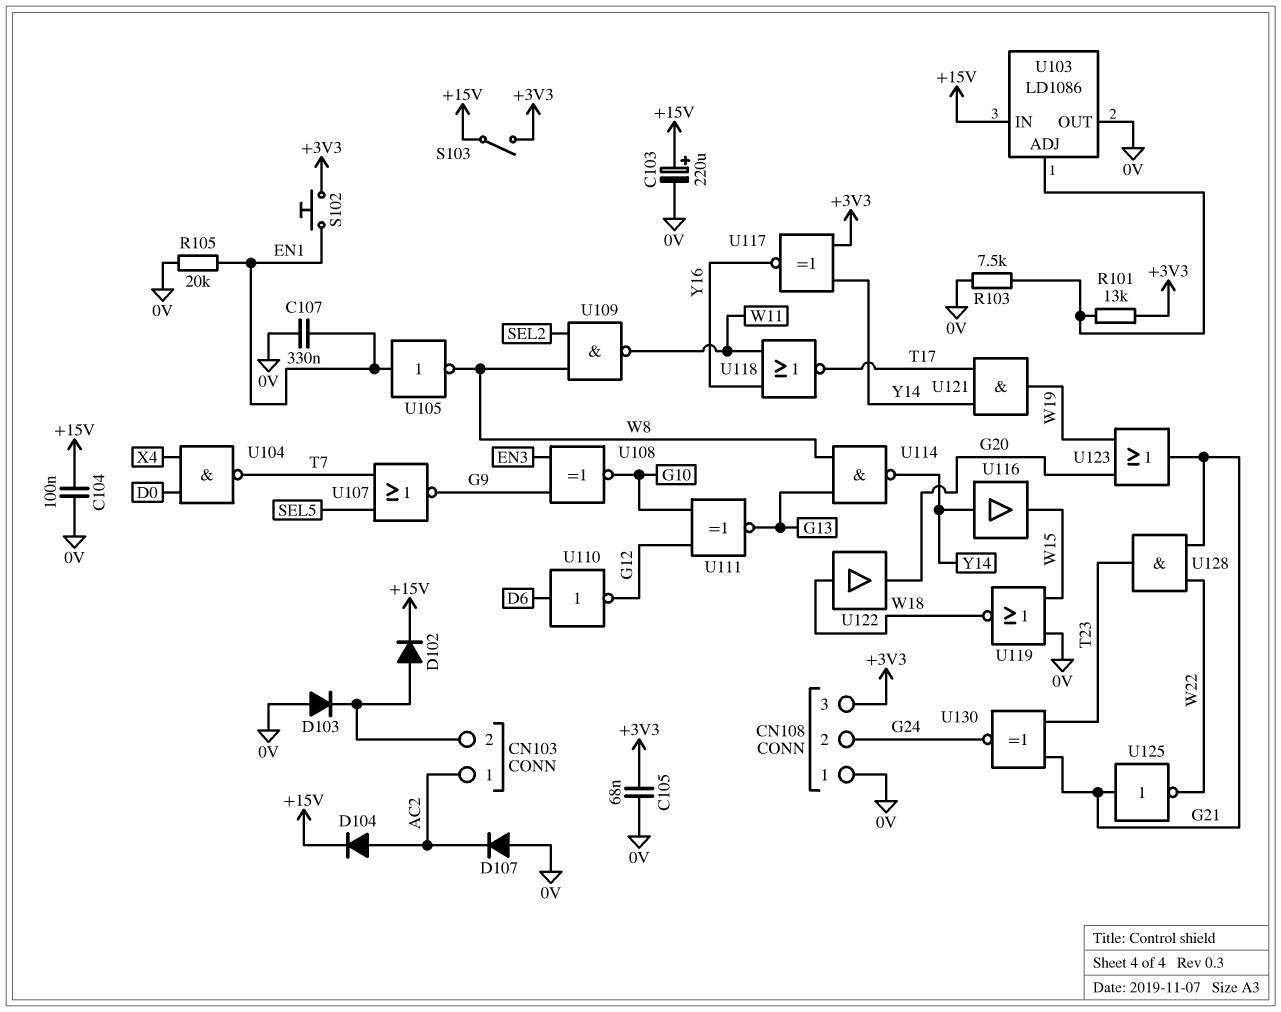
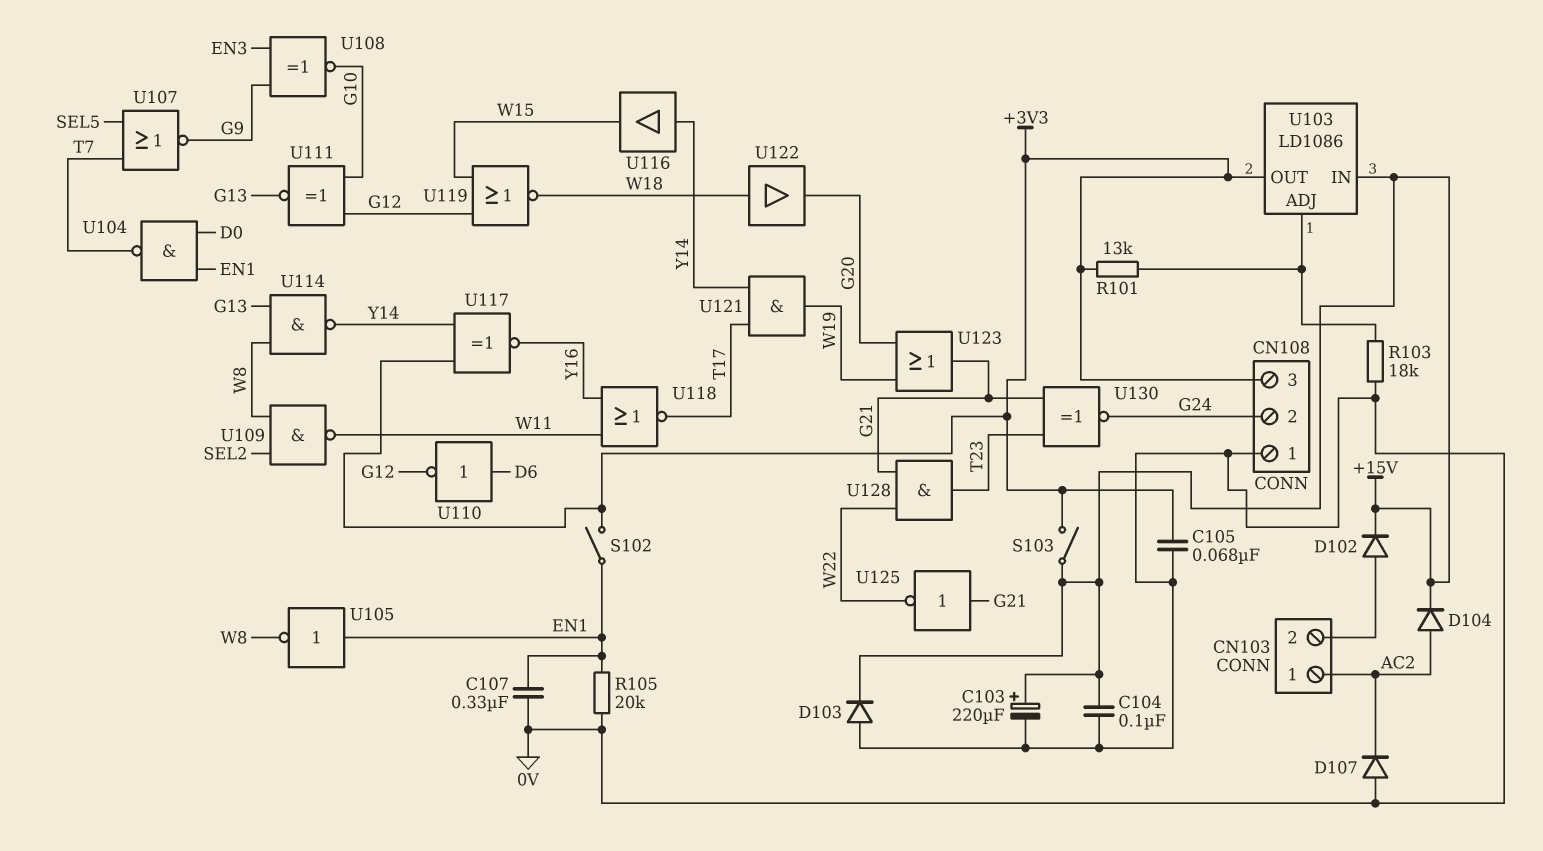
D103: diode (A 0V, K CN103/2) -> diode (A 0V, K +15V)
R103: 7.5k (0V, U103/ADJ) -> 18k (0V, U103/ADJ)
S102: button (+3V3, EN1) -> switch (+3V3, EN1)
U103 pin OUT: 0V -> +3V3
U104: NAND (in D0, in X4, out T7) -> NAND (in D0, in EN1, out T7)
U119: NOR (in 0V, in W15, out W18) -> NOR (in G12, in W15, out W18)

